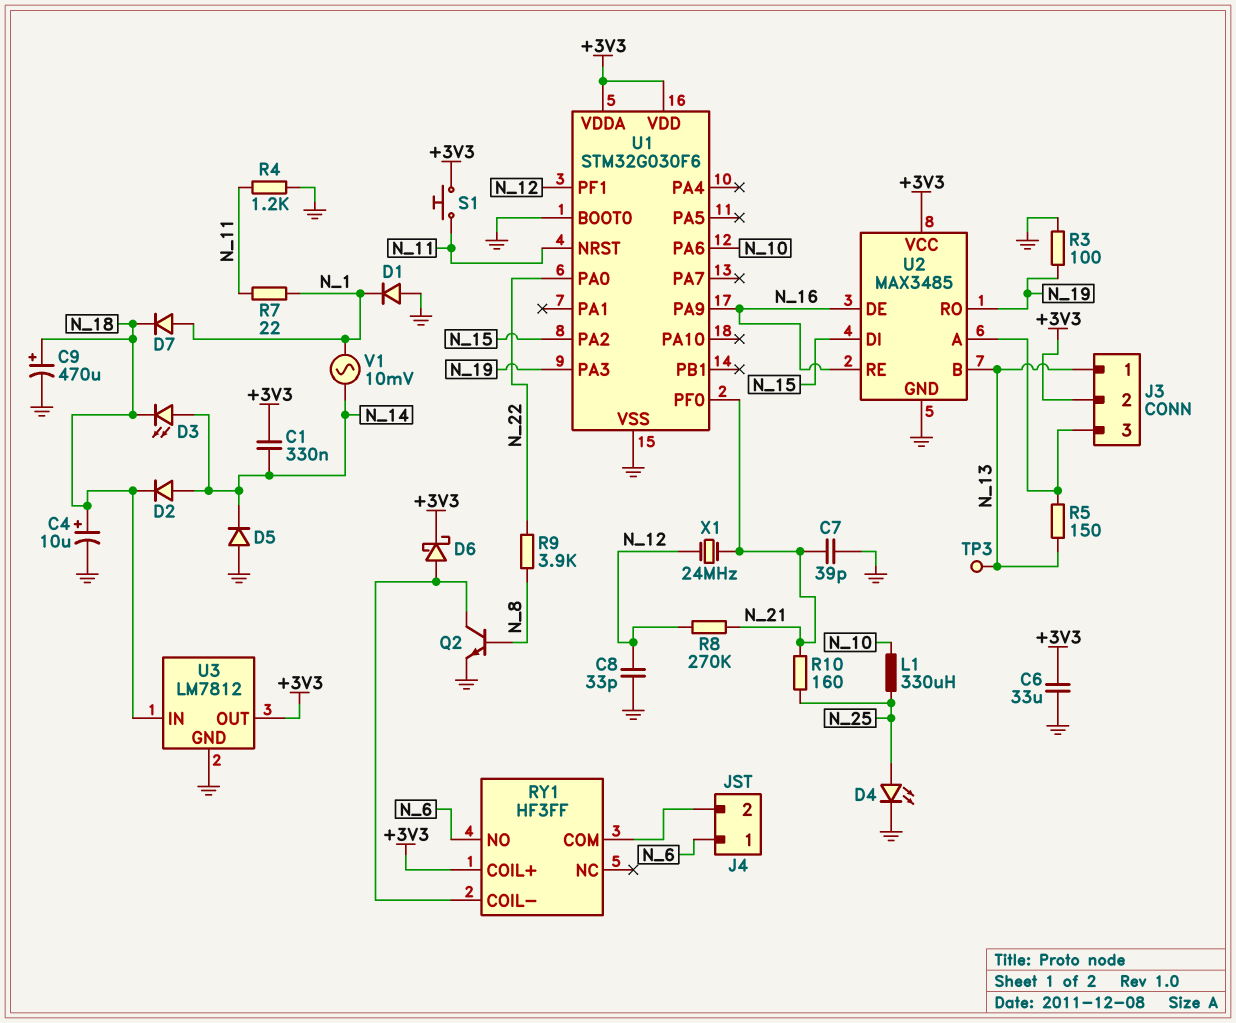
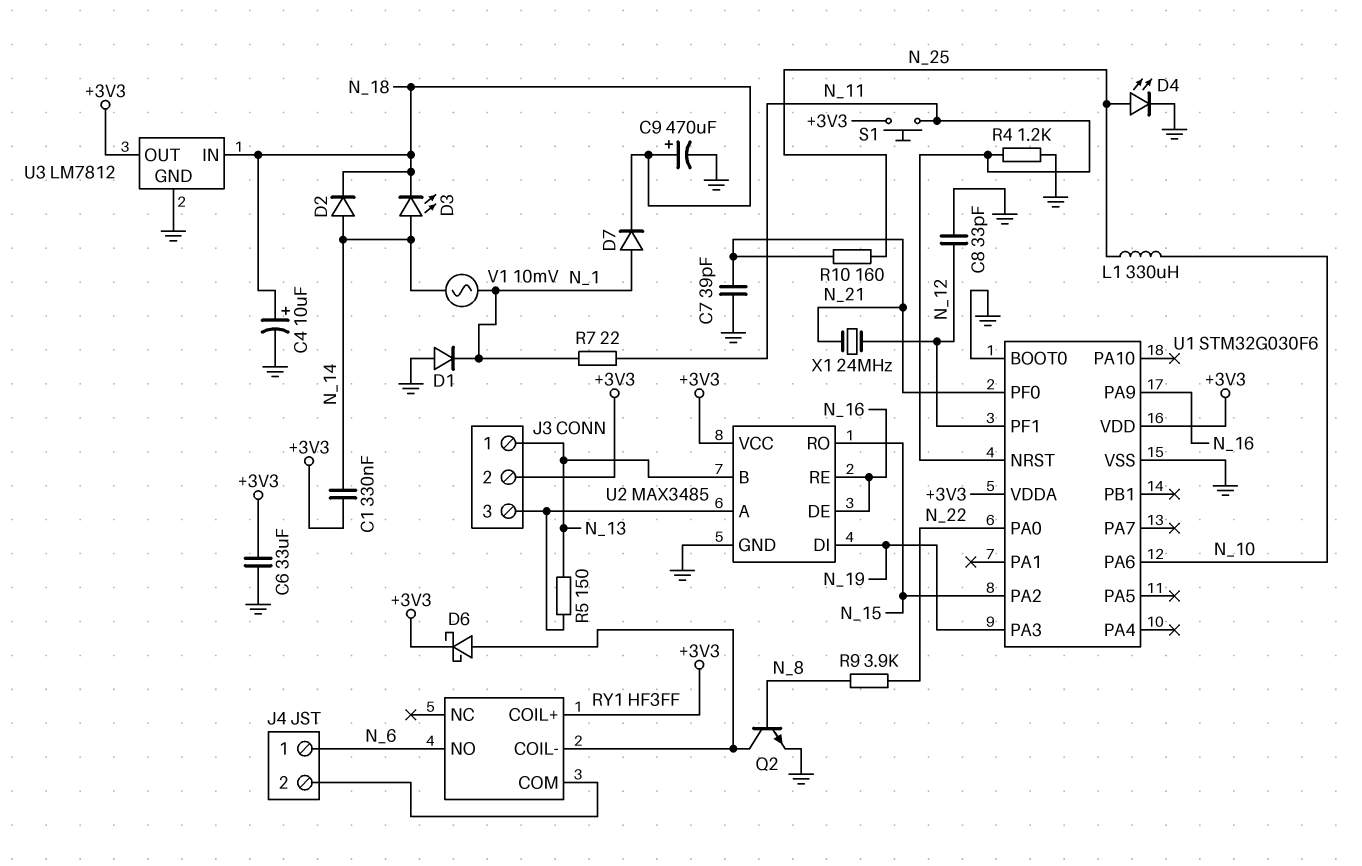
D5: diode (A GND, K N_14) -> none
R3: 100 (GND, N_19) -> none
R8: 270k (N_12, N_21) -> none
TP3: test point (N_13) -> none
U2 pin DI: N_15 -> N_19
U2 pin RO: N_19 -> N_15

